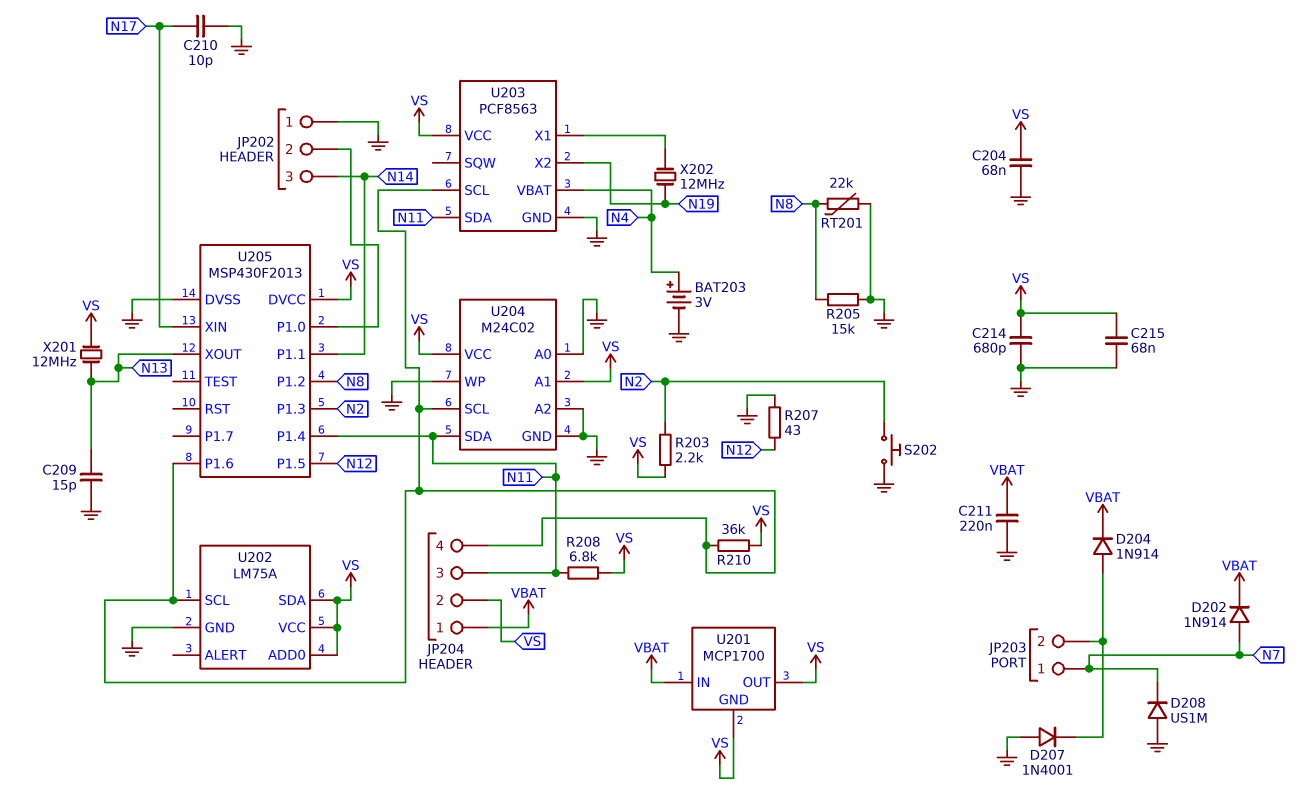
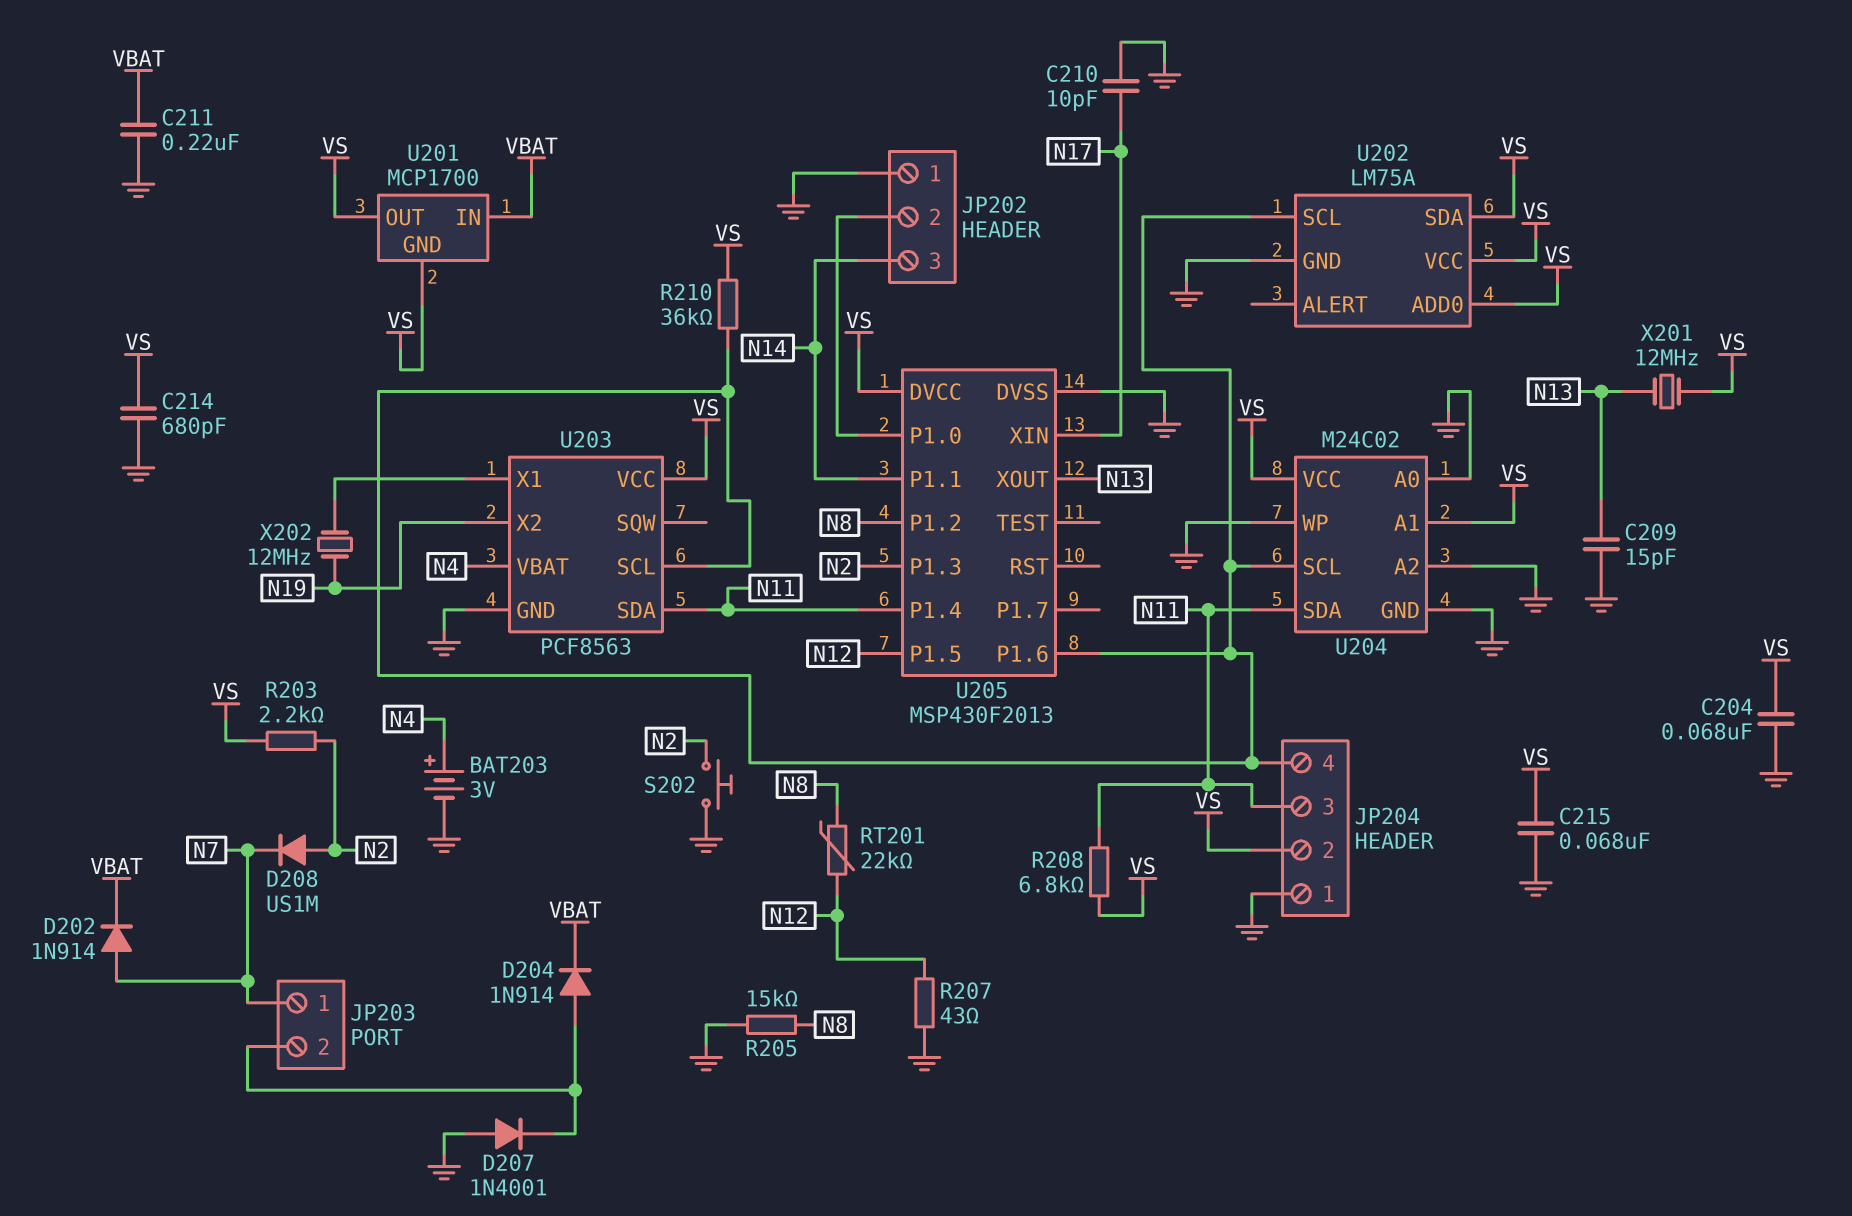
D208: diode US1M (A GND, K N7) -> diode US1M (A N2, K N7)
JP204 pin 1: VBAT -> GND
RT201: 22k (GND, N8) -> 22k (N8, N12)

